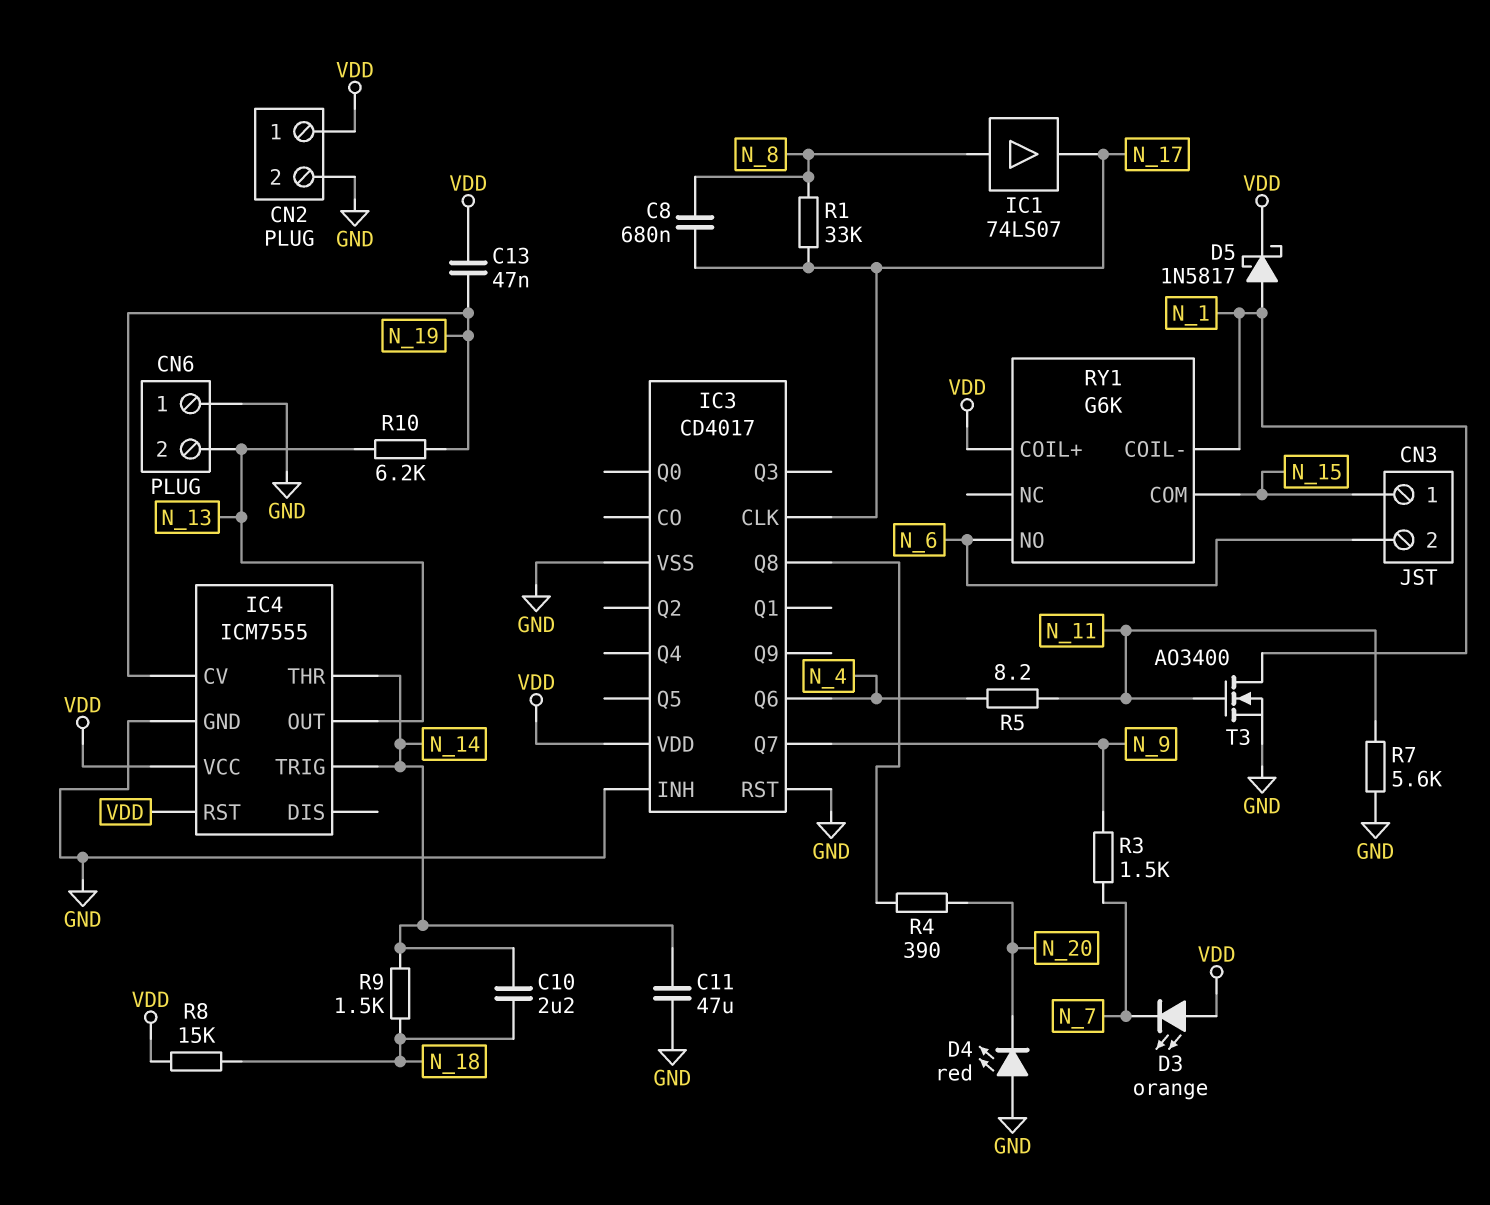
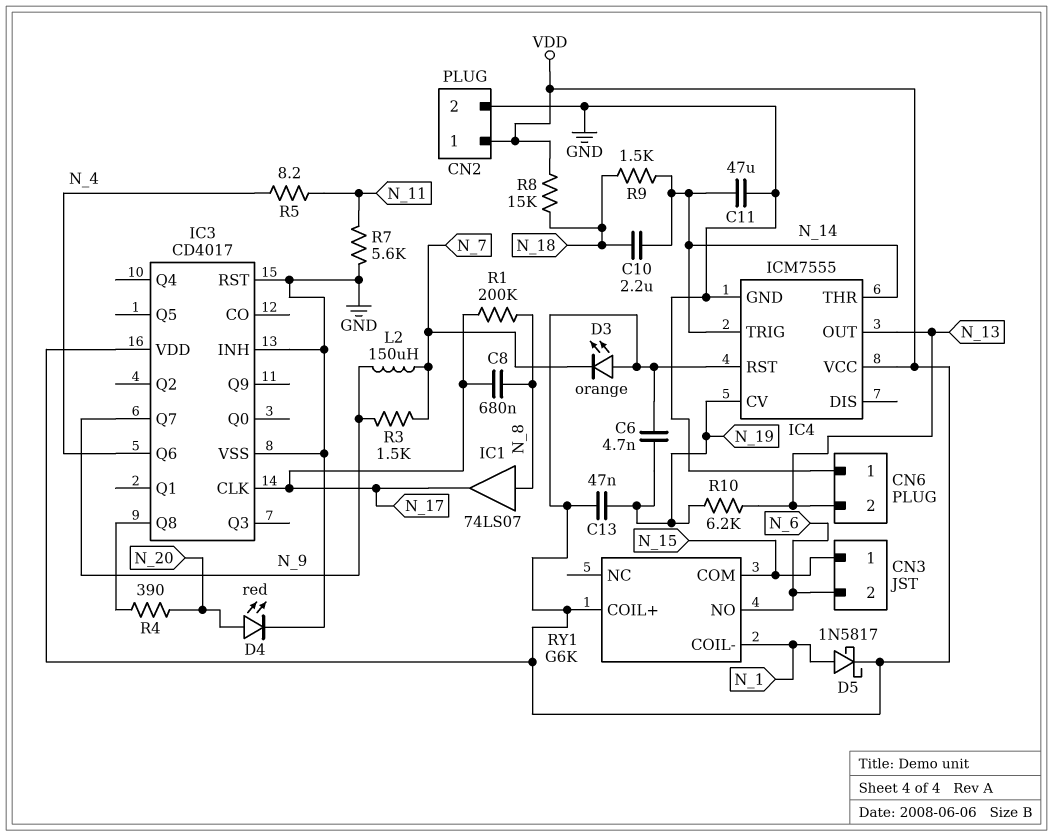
C6: none -> 4.7nF (N_19, VDD)
D4: LED red (A GND, K N_20) -> LED red (A N_20, K GND)
L2: none -> 150uH (N_7, N_9)
R1: 33k (N_8, N_17) -> 200k (N_8, N_17)
T3: NMOS AO3400 (G N_11, D N_1, S GND) -> none

